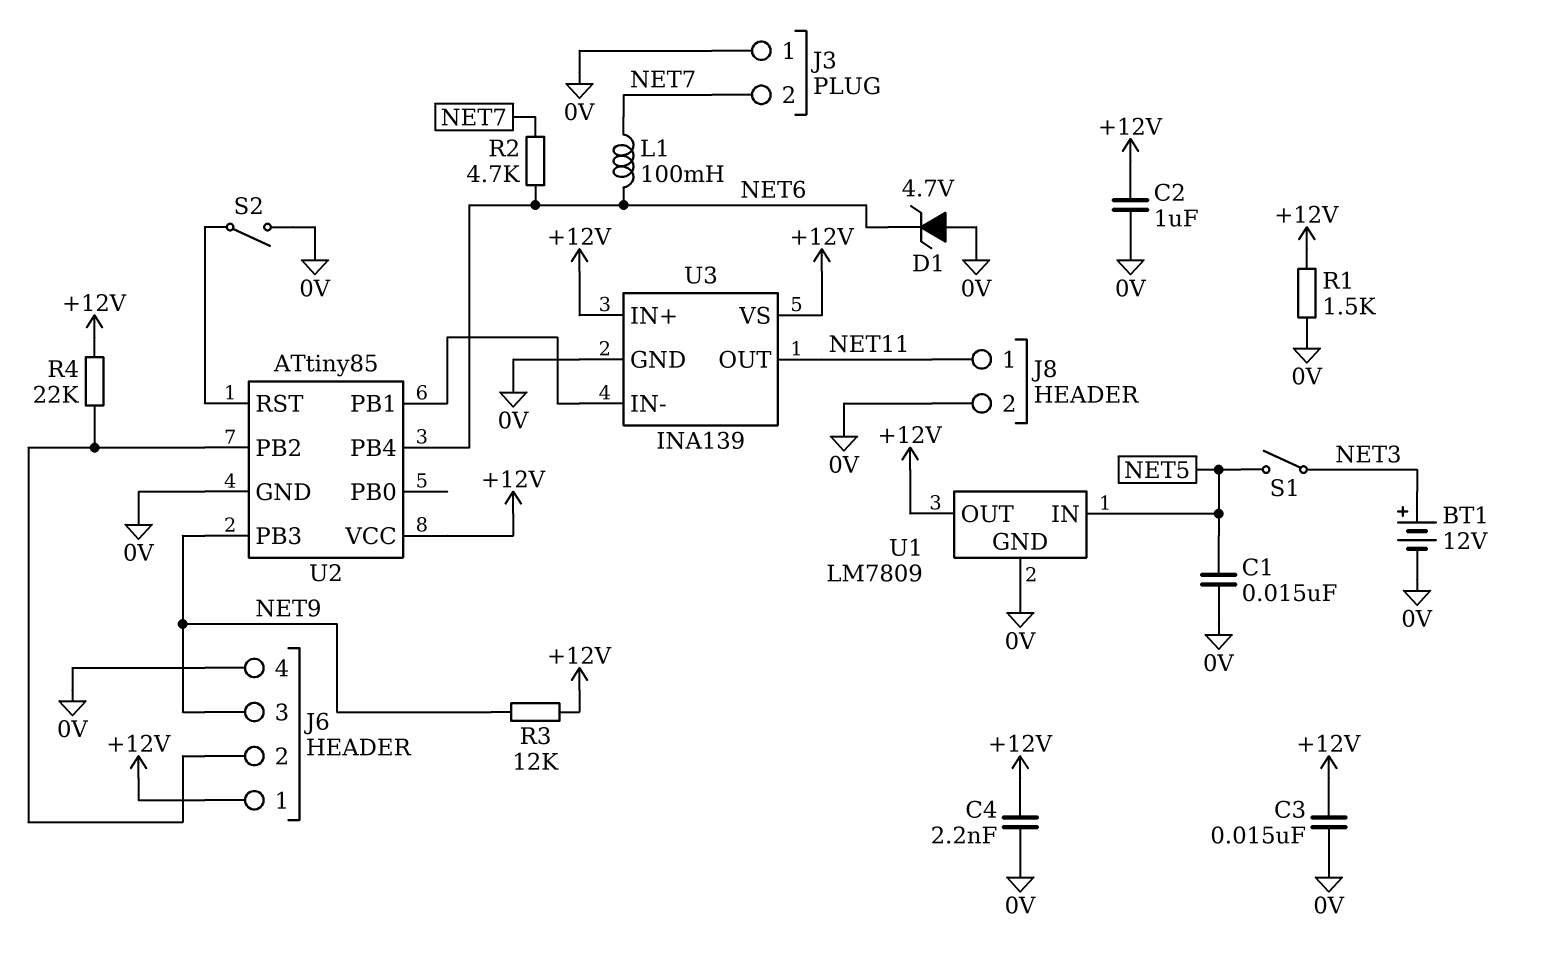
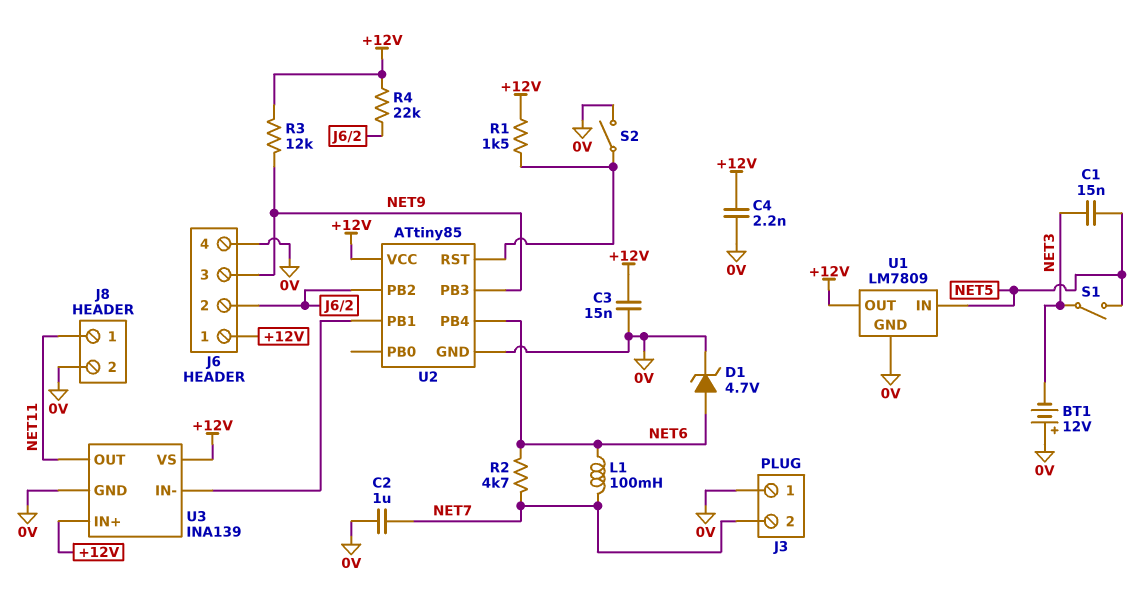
BT1: 12V (plus NET3, minus 0V) -> 12V (plus 0V, minus NET3)
C1: 15nF (0V, NET5) -> 15nF (NET3, NET5)
C2: 1uF (+12V, 0V) -> 1uF (0V, NET7)
D1: zener 4.7V (A 0V, K NET6) -> zener 4.7V (A NET6, K 0V)
R1: 1.5k (+12V, 0V) -> 1.5k (+12V, U2/RST)

